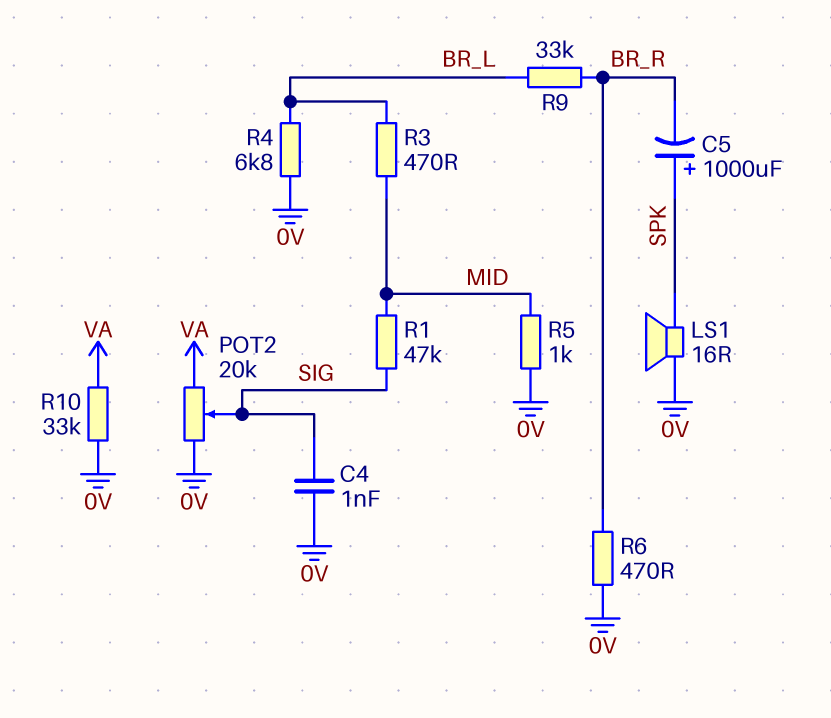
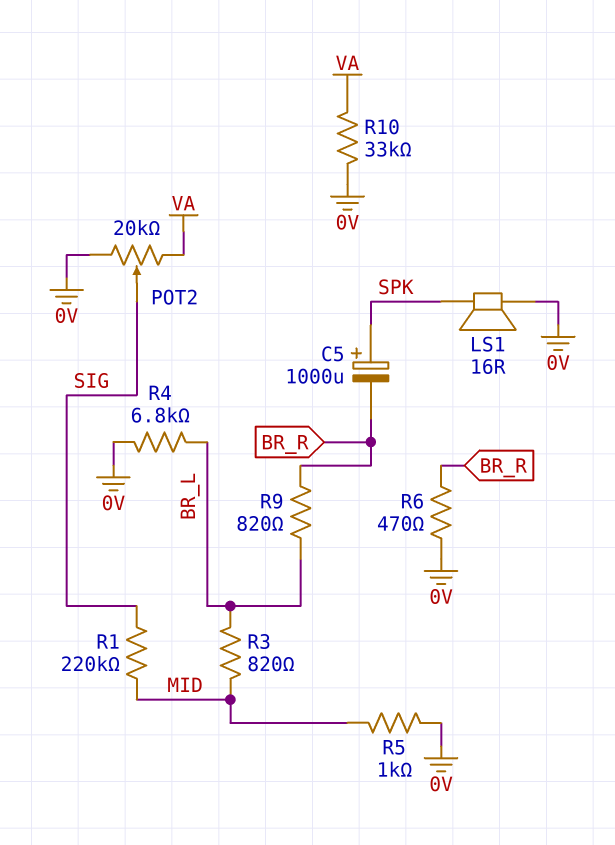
C4: 1nF (0V, SIG) -> none
R1: 47k (MID, SIG) -> 220k (MID, SIG)
R3: 470 (BR_L, MID) -> 820 (BR_L, MID)
R9: 33k (BR_L, BR_R) -> 820 (BR_L, BR_R)

